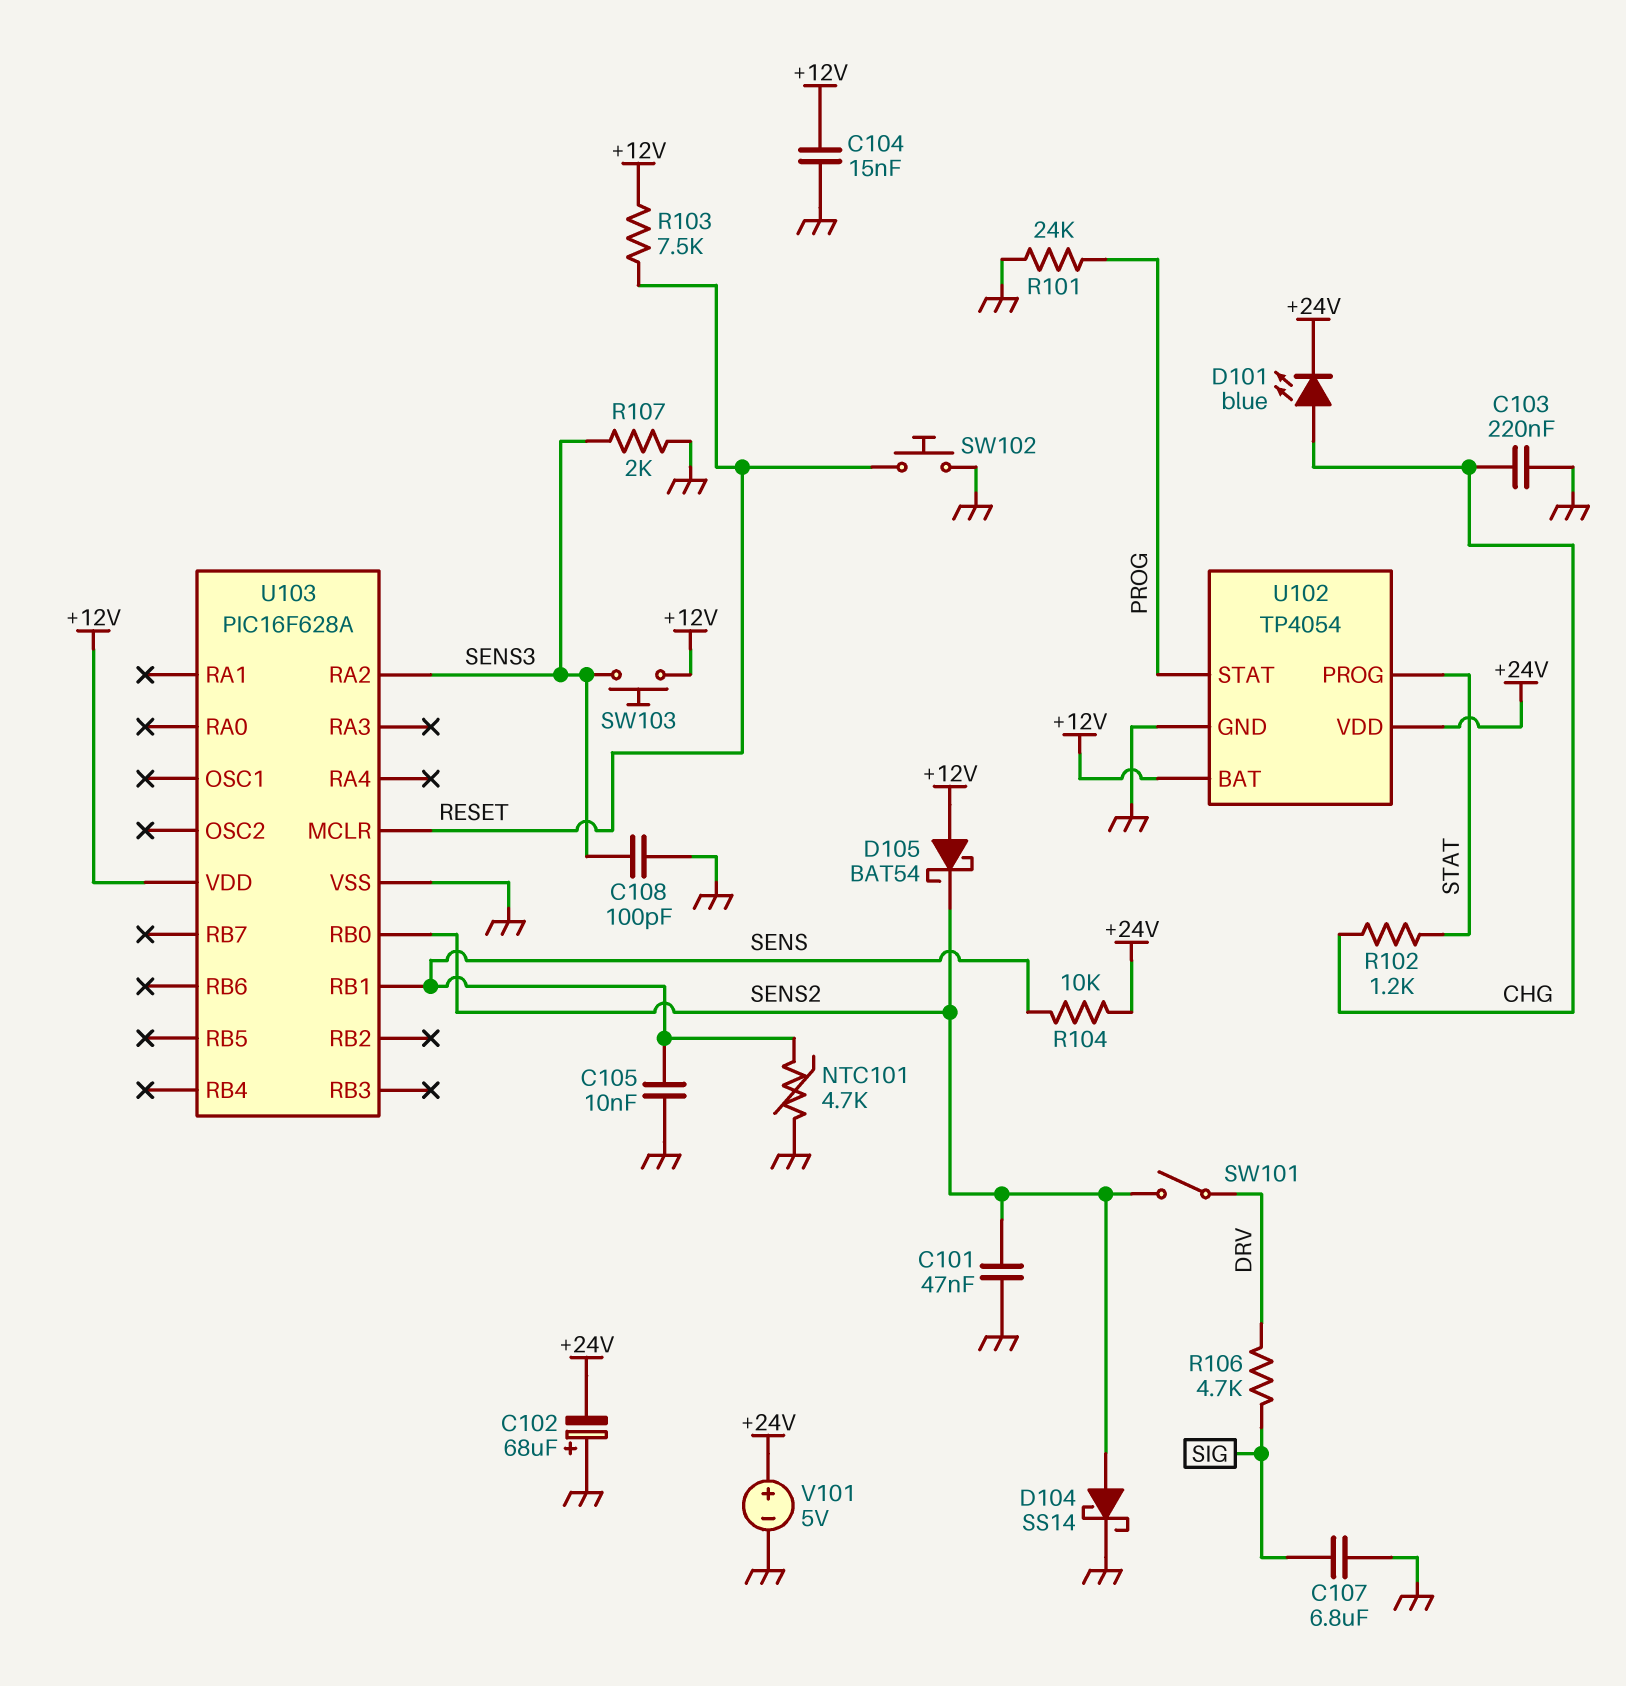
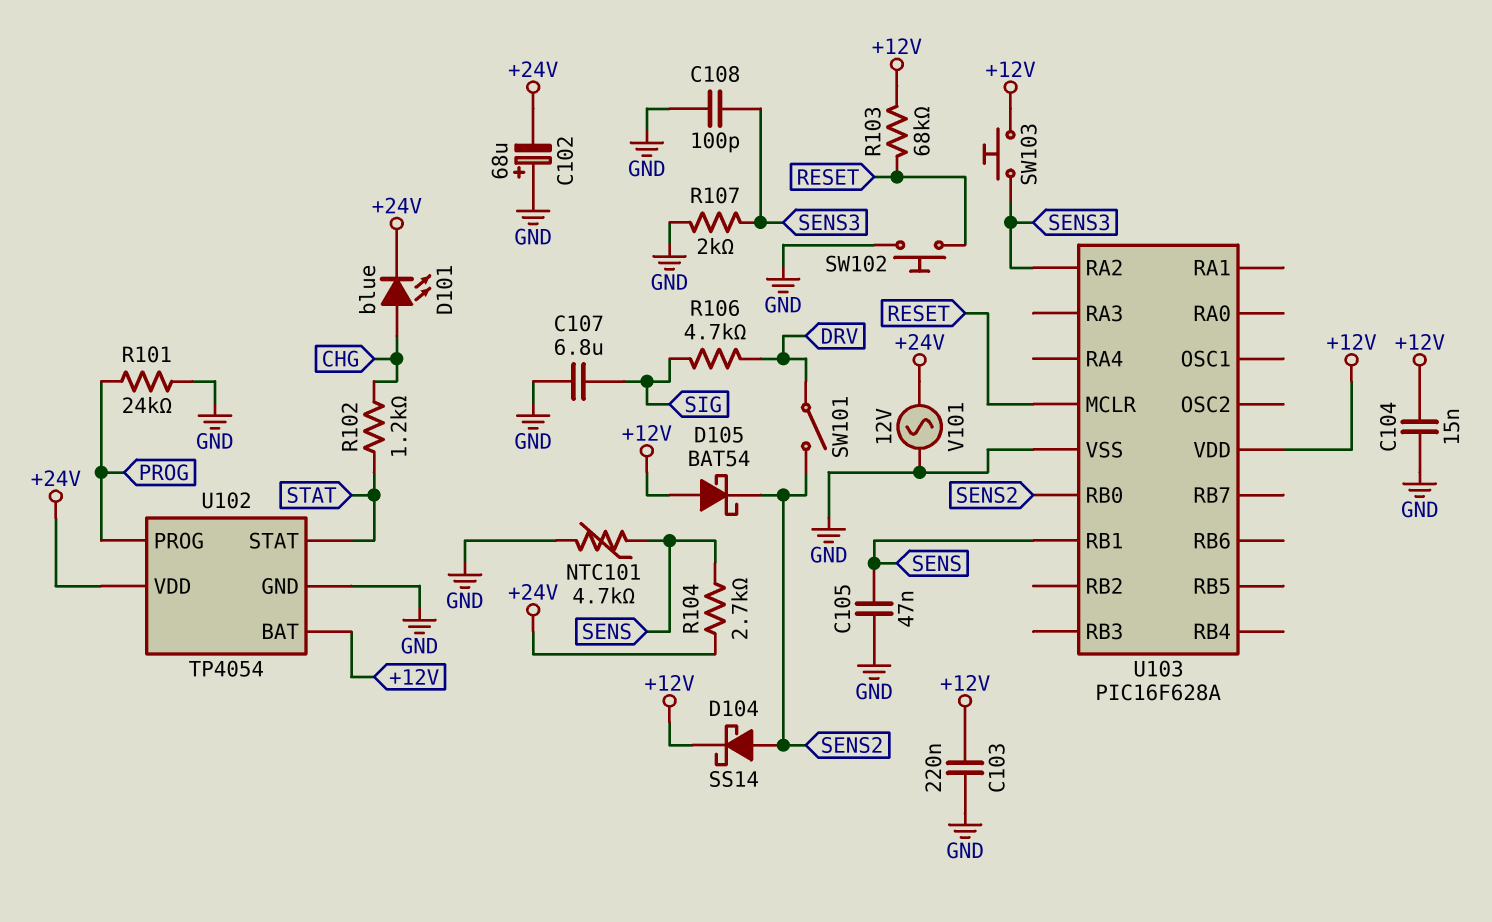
C101: 47nF (GND, SENS2) -> none
C103: 220nF (CHG, GND) -> 220nF (+12V, GND)
C105: 10nF (GND, SENS) -> 47nF (GND, SENS)
D104: schottky SS14 (A SENS2, K GND) -> schottky SS14 (A SENS2, K +12V)
R103: 7.5k (+12V, RESET) -> 68k (+12V, RESET)
R104: 10k (+24V, SENS) -> 2.7k (+24V, SENS)
U102 pin PROG: STAT -> PROG
U102 pin STAT: PROG -> STAT
V101: 5V (plus +24V, minus GND) -> AC 12V (+24V, GND)

